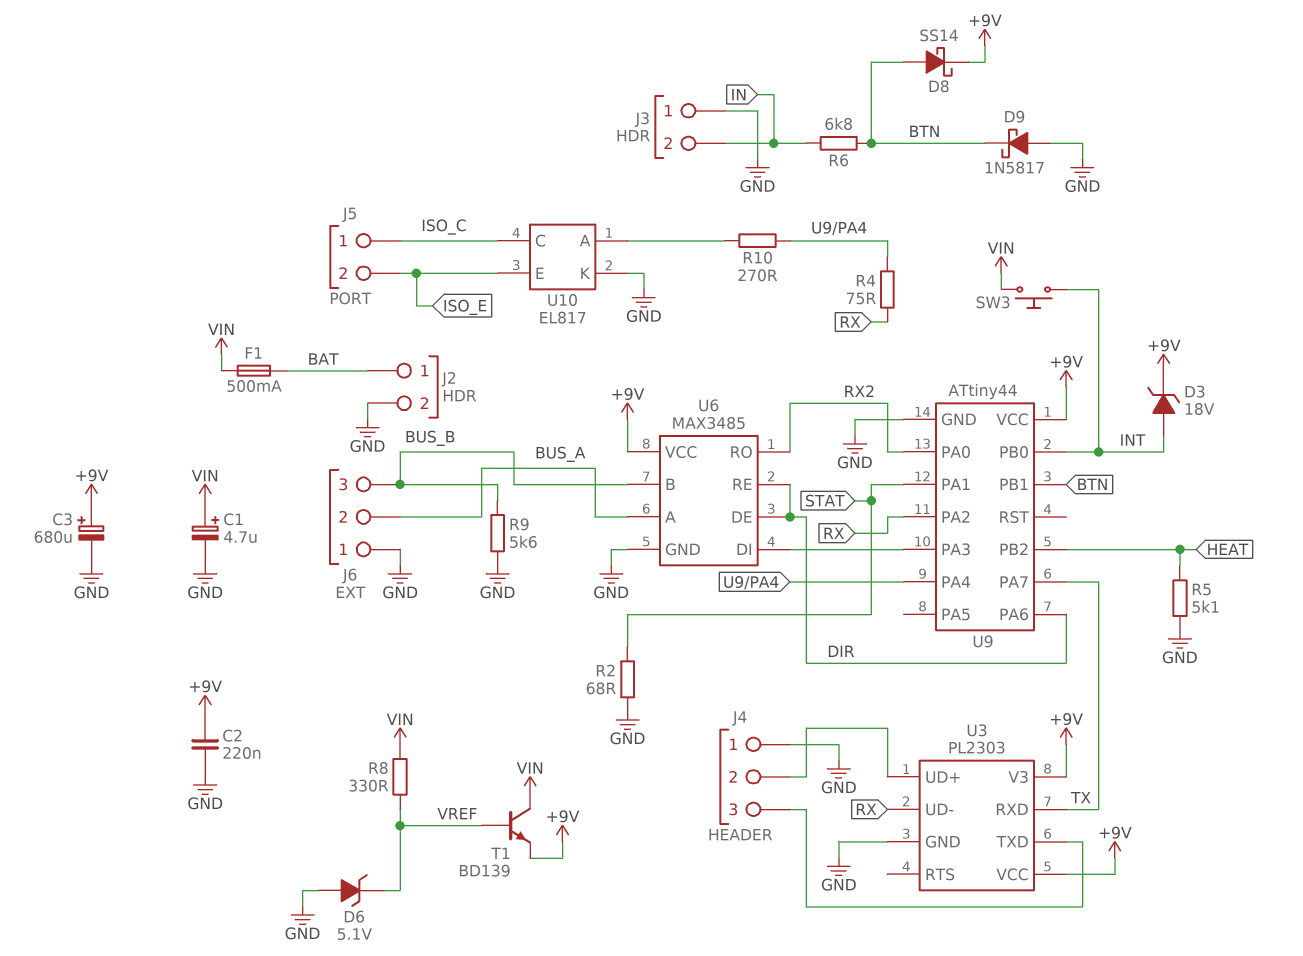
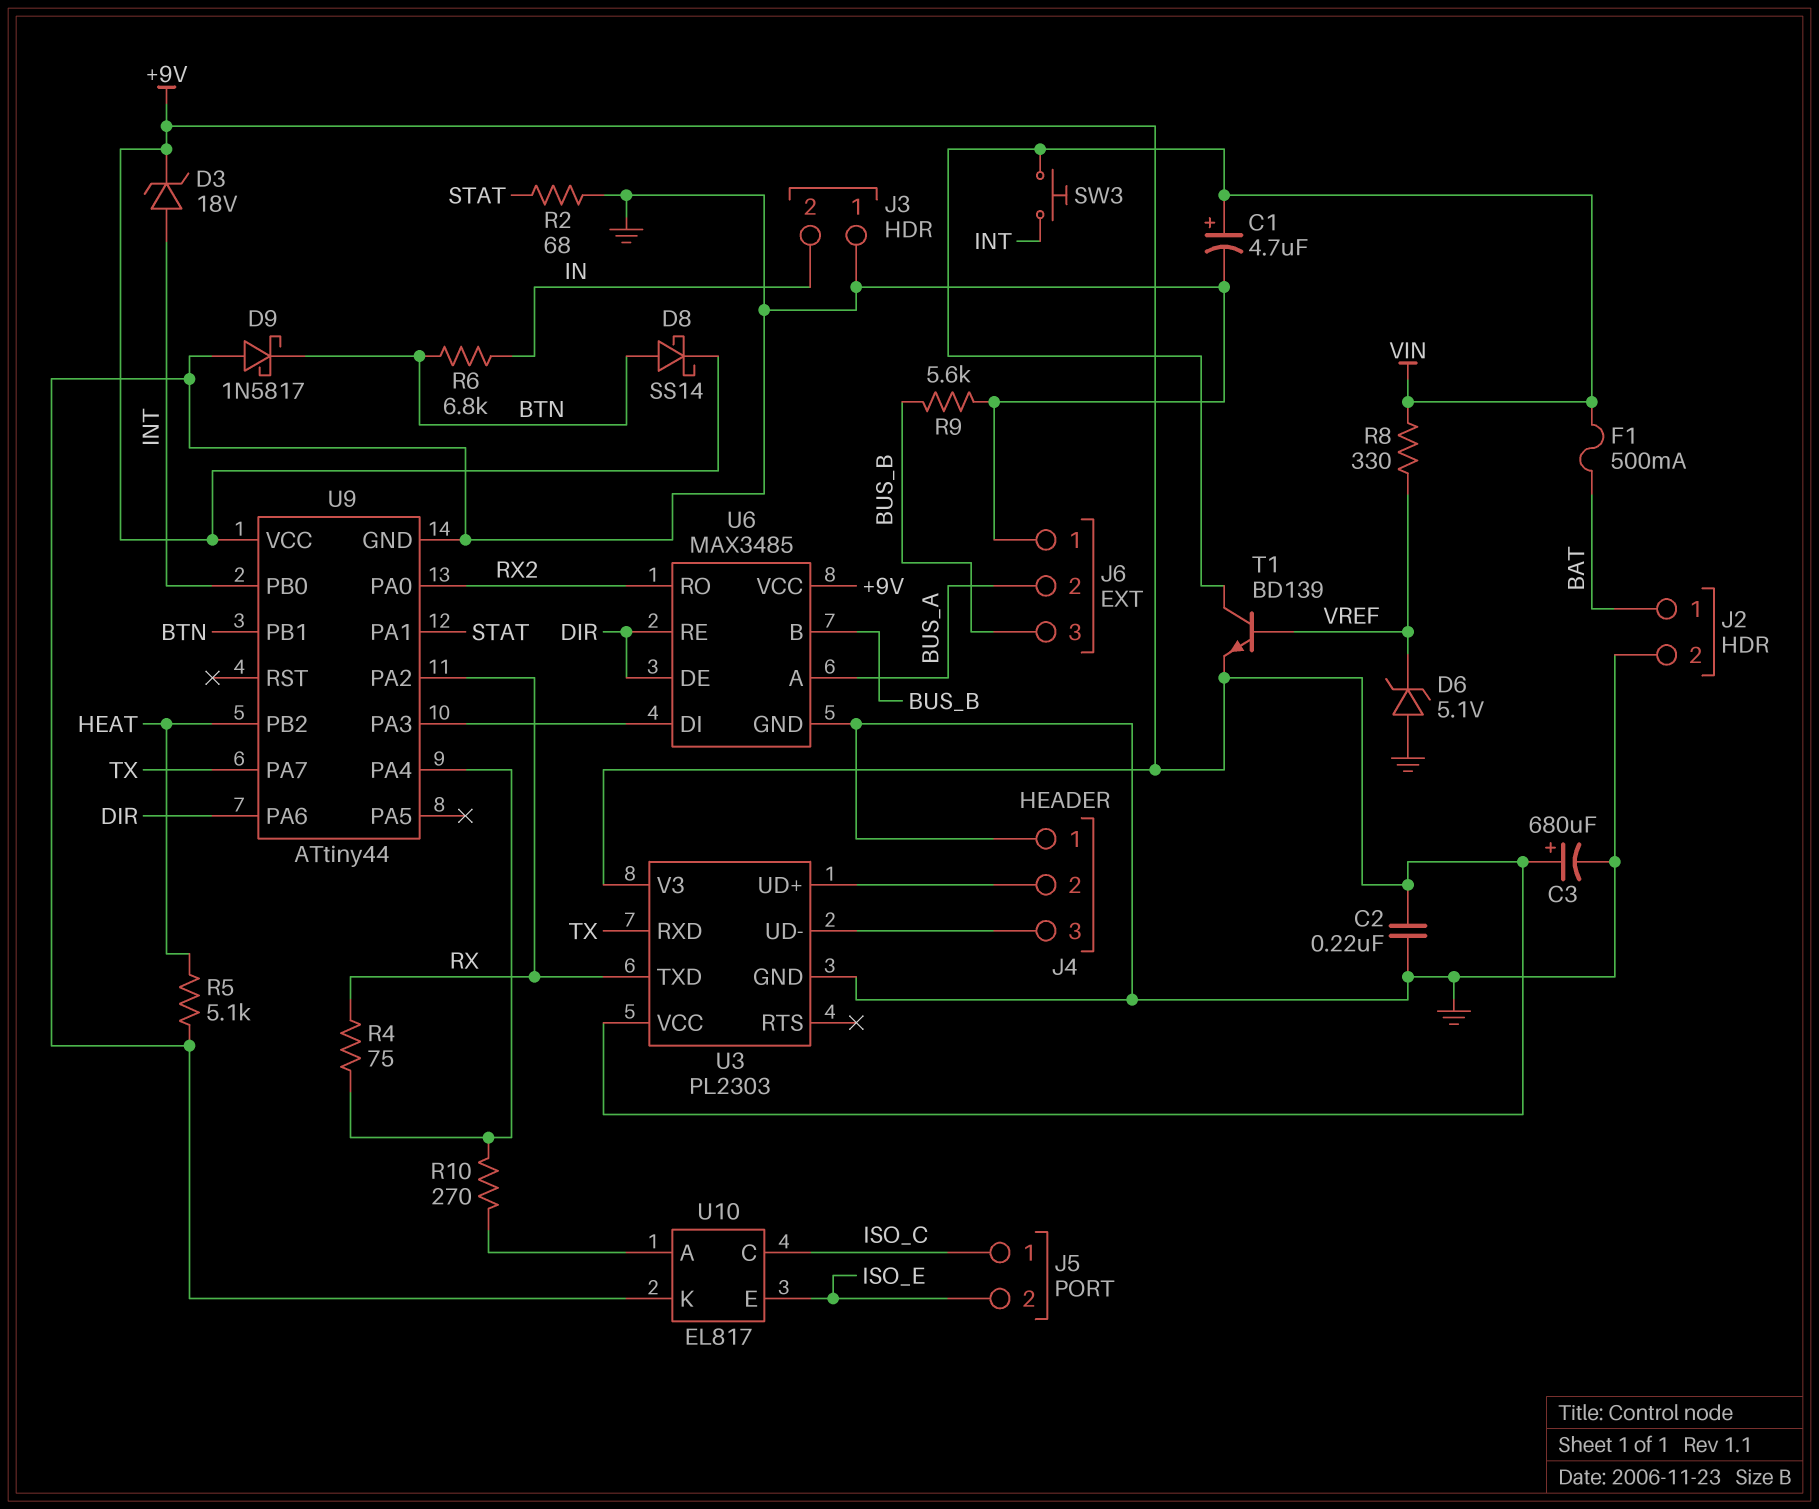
U3 pin TXD: J4/3 -> RX
U3 pin UD-: RX -> J4/3

